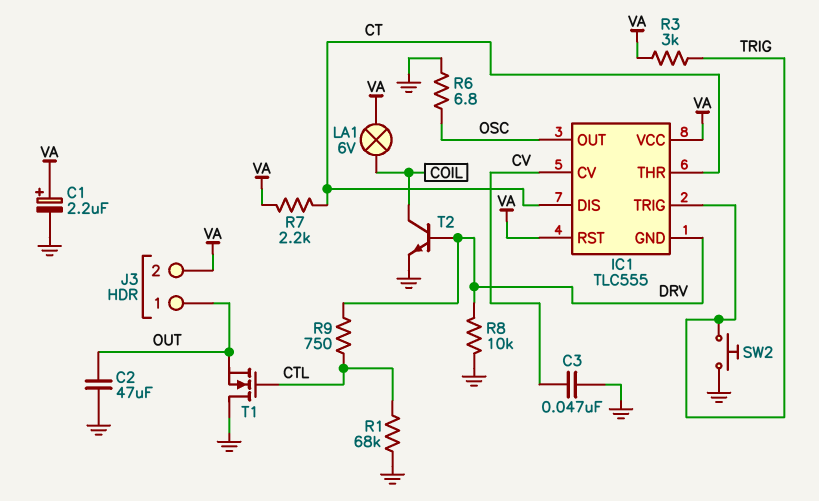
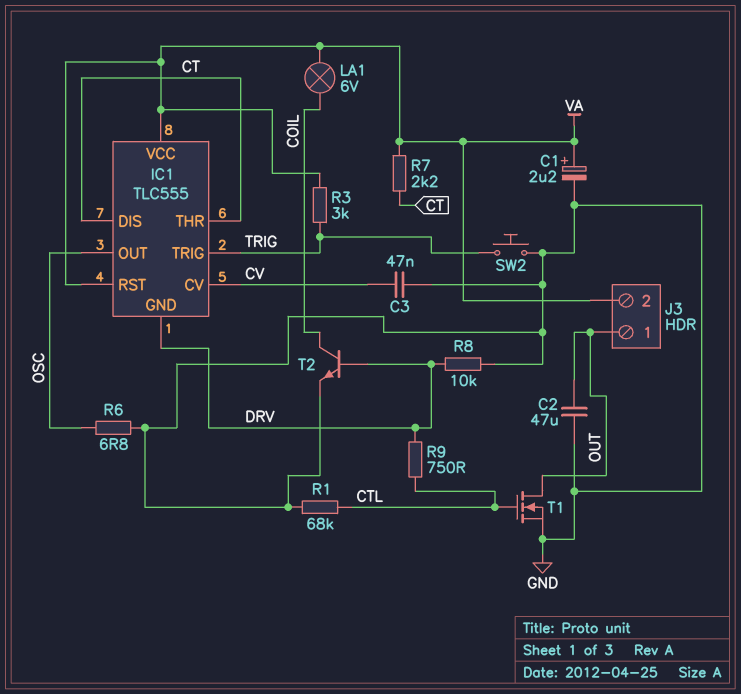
T1: NMOS (G CTL, D GND, S OUT) -> NMOS (G CTL, D OUT, S GND)

